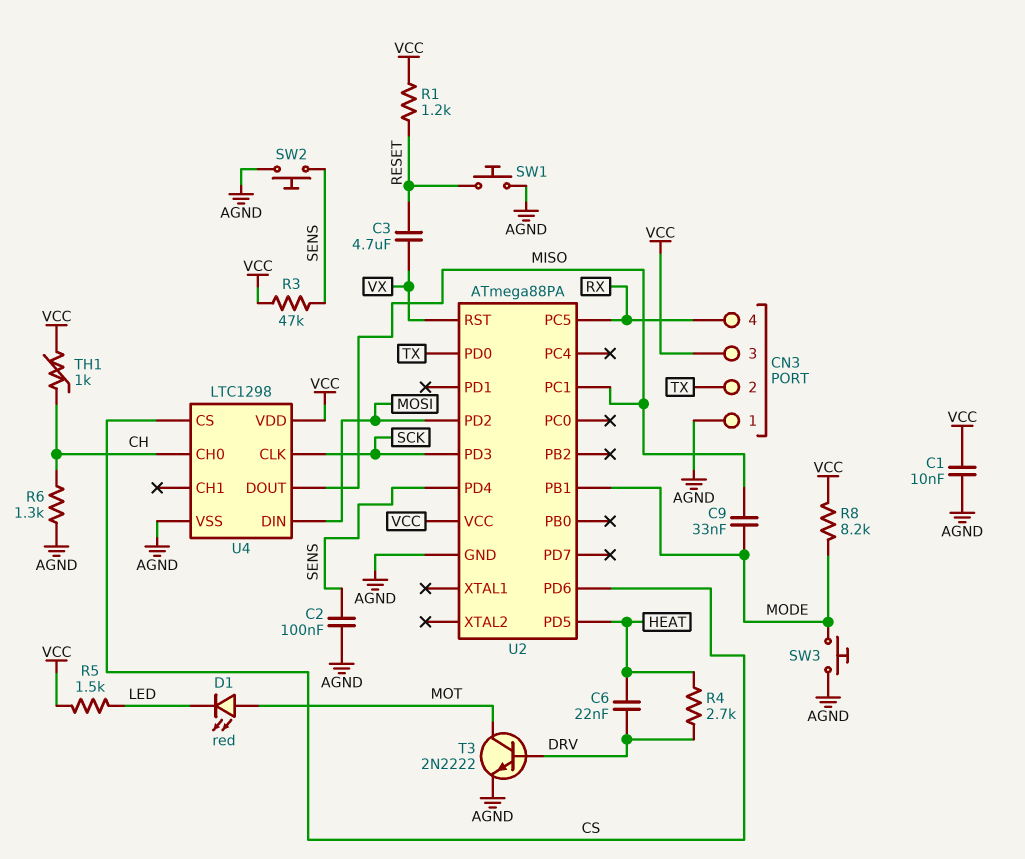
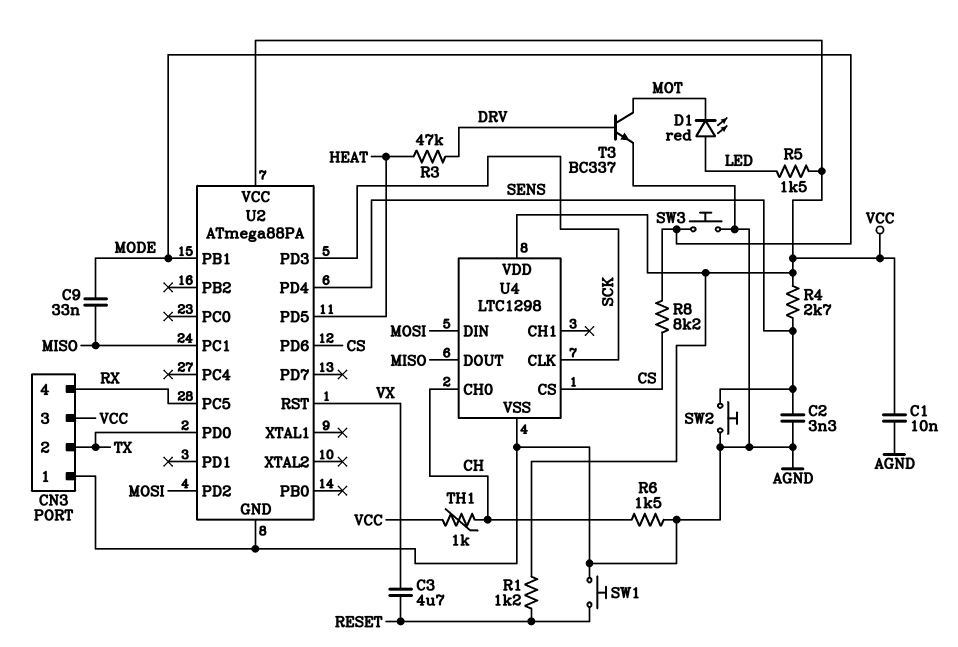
C2: 100nF (AGND, SENS) -> 3.3nF (AGND, SENS)
C6: 22nF (DRV, HEAT) -> none
D1: LED red (A MOT, K LED) -> LED red (A LED, K MOT)
R3: 47k (SENS, VCC) -> 47k (DRV, HEAT)
R4: 2.7k (DRV, HEAT) -> 2.7k (SENS, VCC)
R6: 1.3k (AGND, CH) -> 1.5k (AGND, CH)
R8: 8.2k (MODE, VCC) -> 8.2k (CS, MODE)
T3: NPN 2N2222 (B DRV, C MOT, E AGND) -> NPN BC337 (B DRV, C MOT, E AGND)

